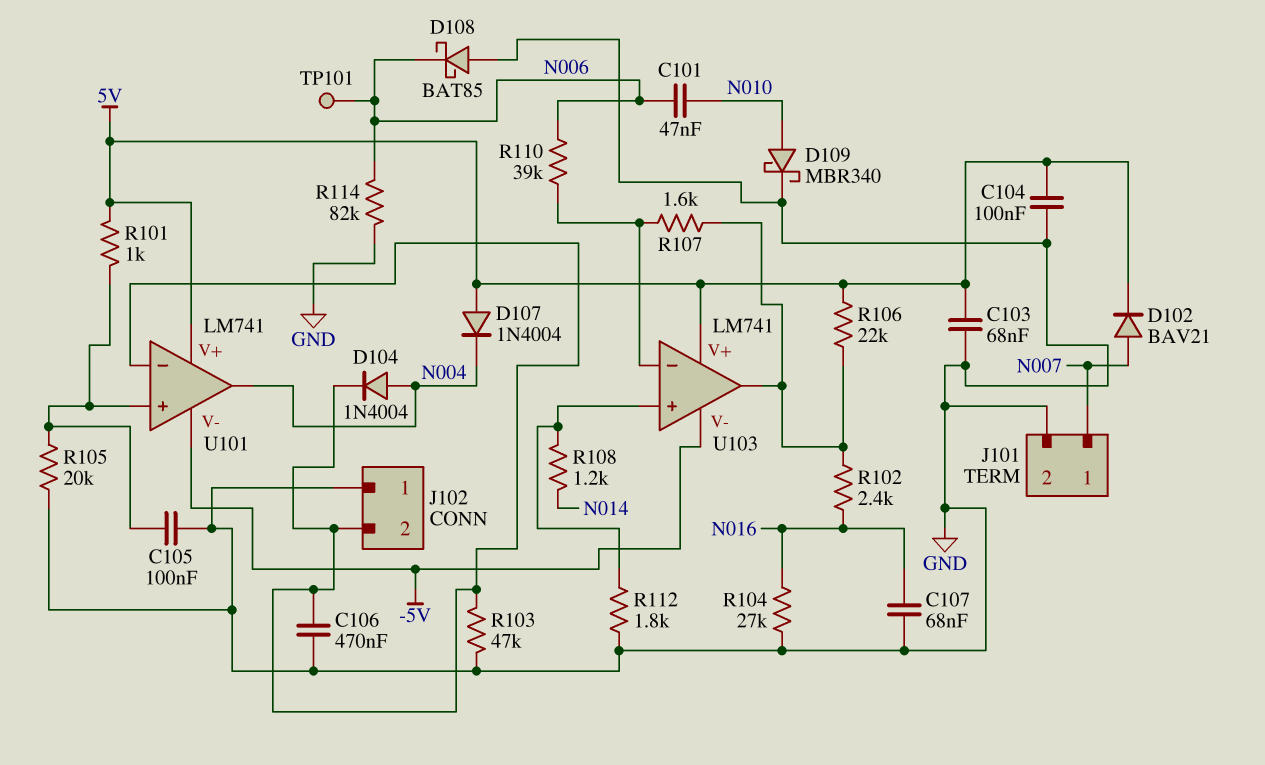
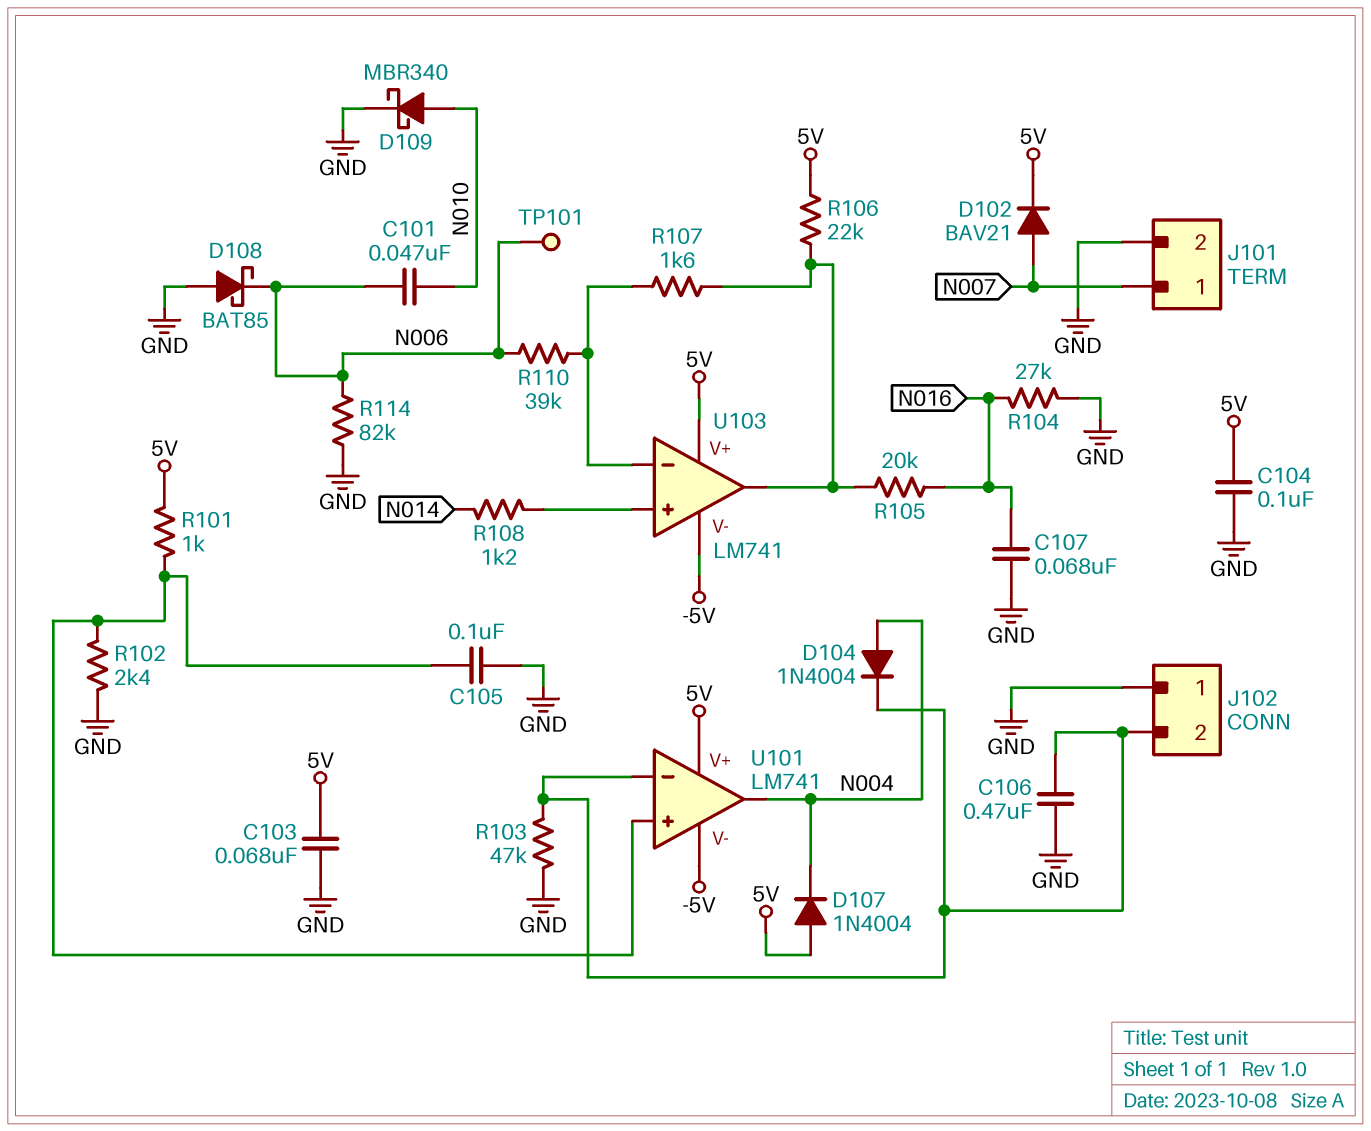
R102: 2.4k (N016, U103/out) -> 2.4k (GND, U101/in+)
R105: 20k (GND, U101/in+) -> 20k (N016, U103/out)
R112: 1.8k (GND, U103/in+) -> none

